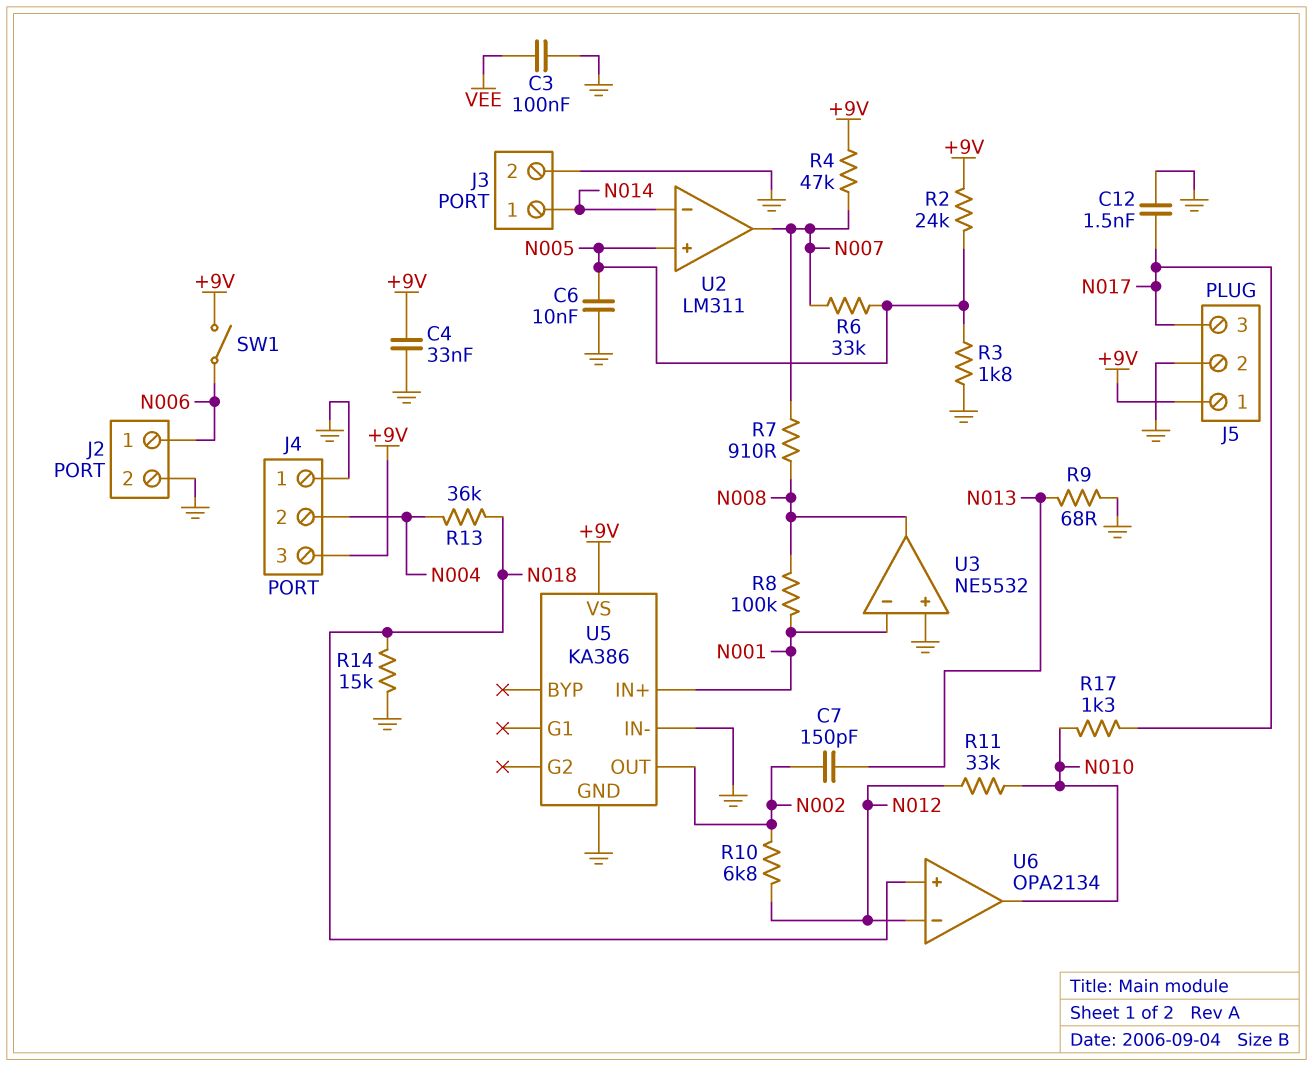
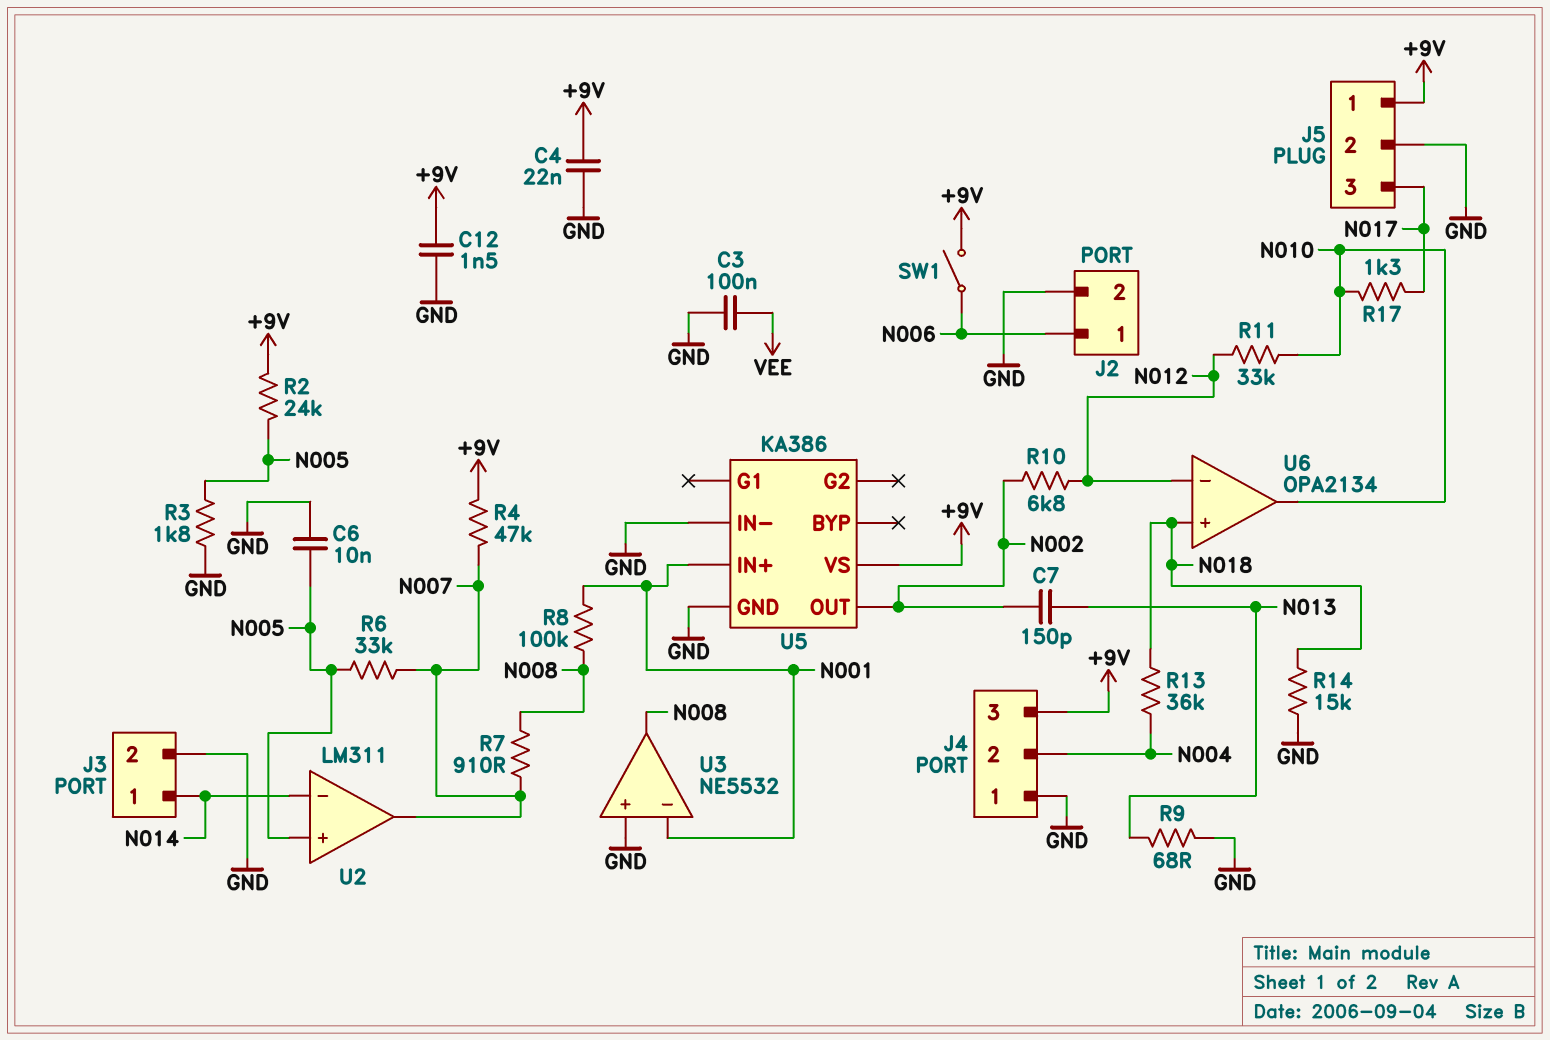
C4: 33nF (+9V, GND) -> 22nF (+9V, GND)
C12: 1.5nF (GND, N017) -> 1.5nF (+9V, GND)

